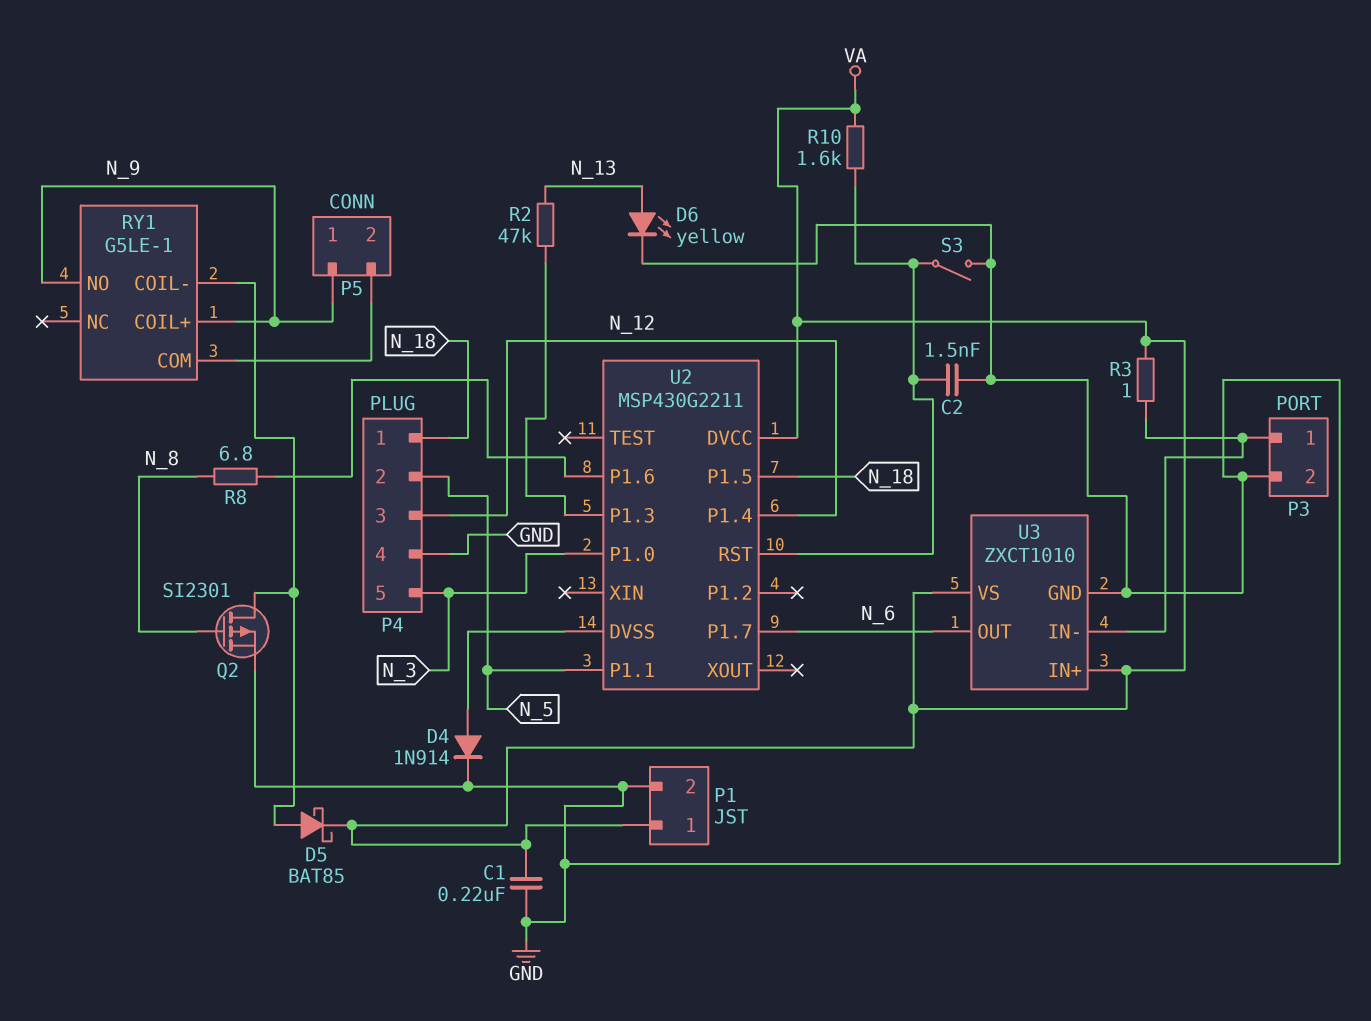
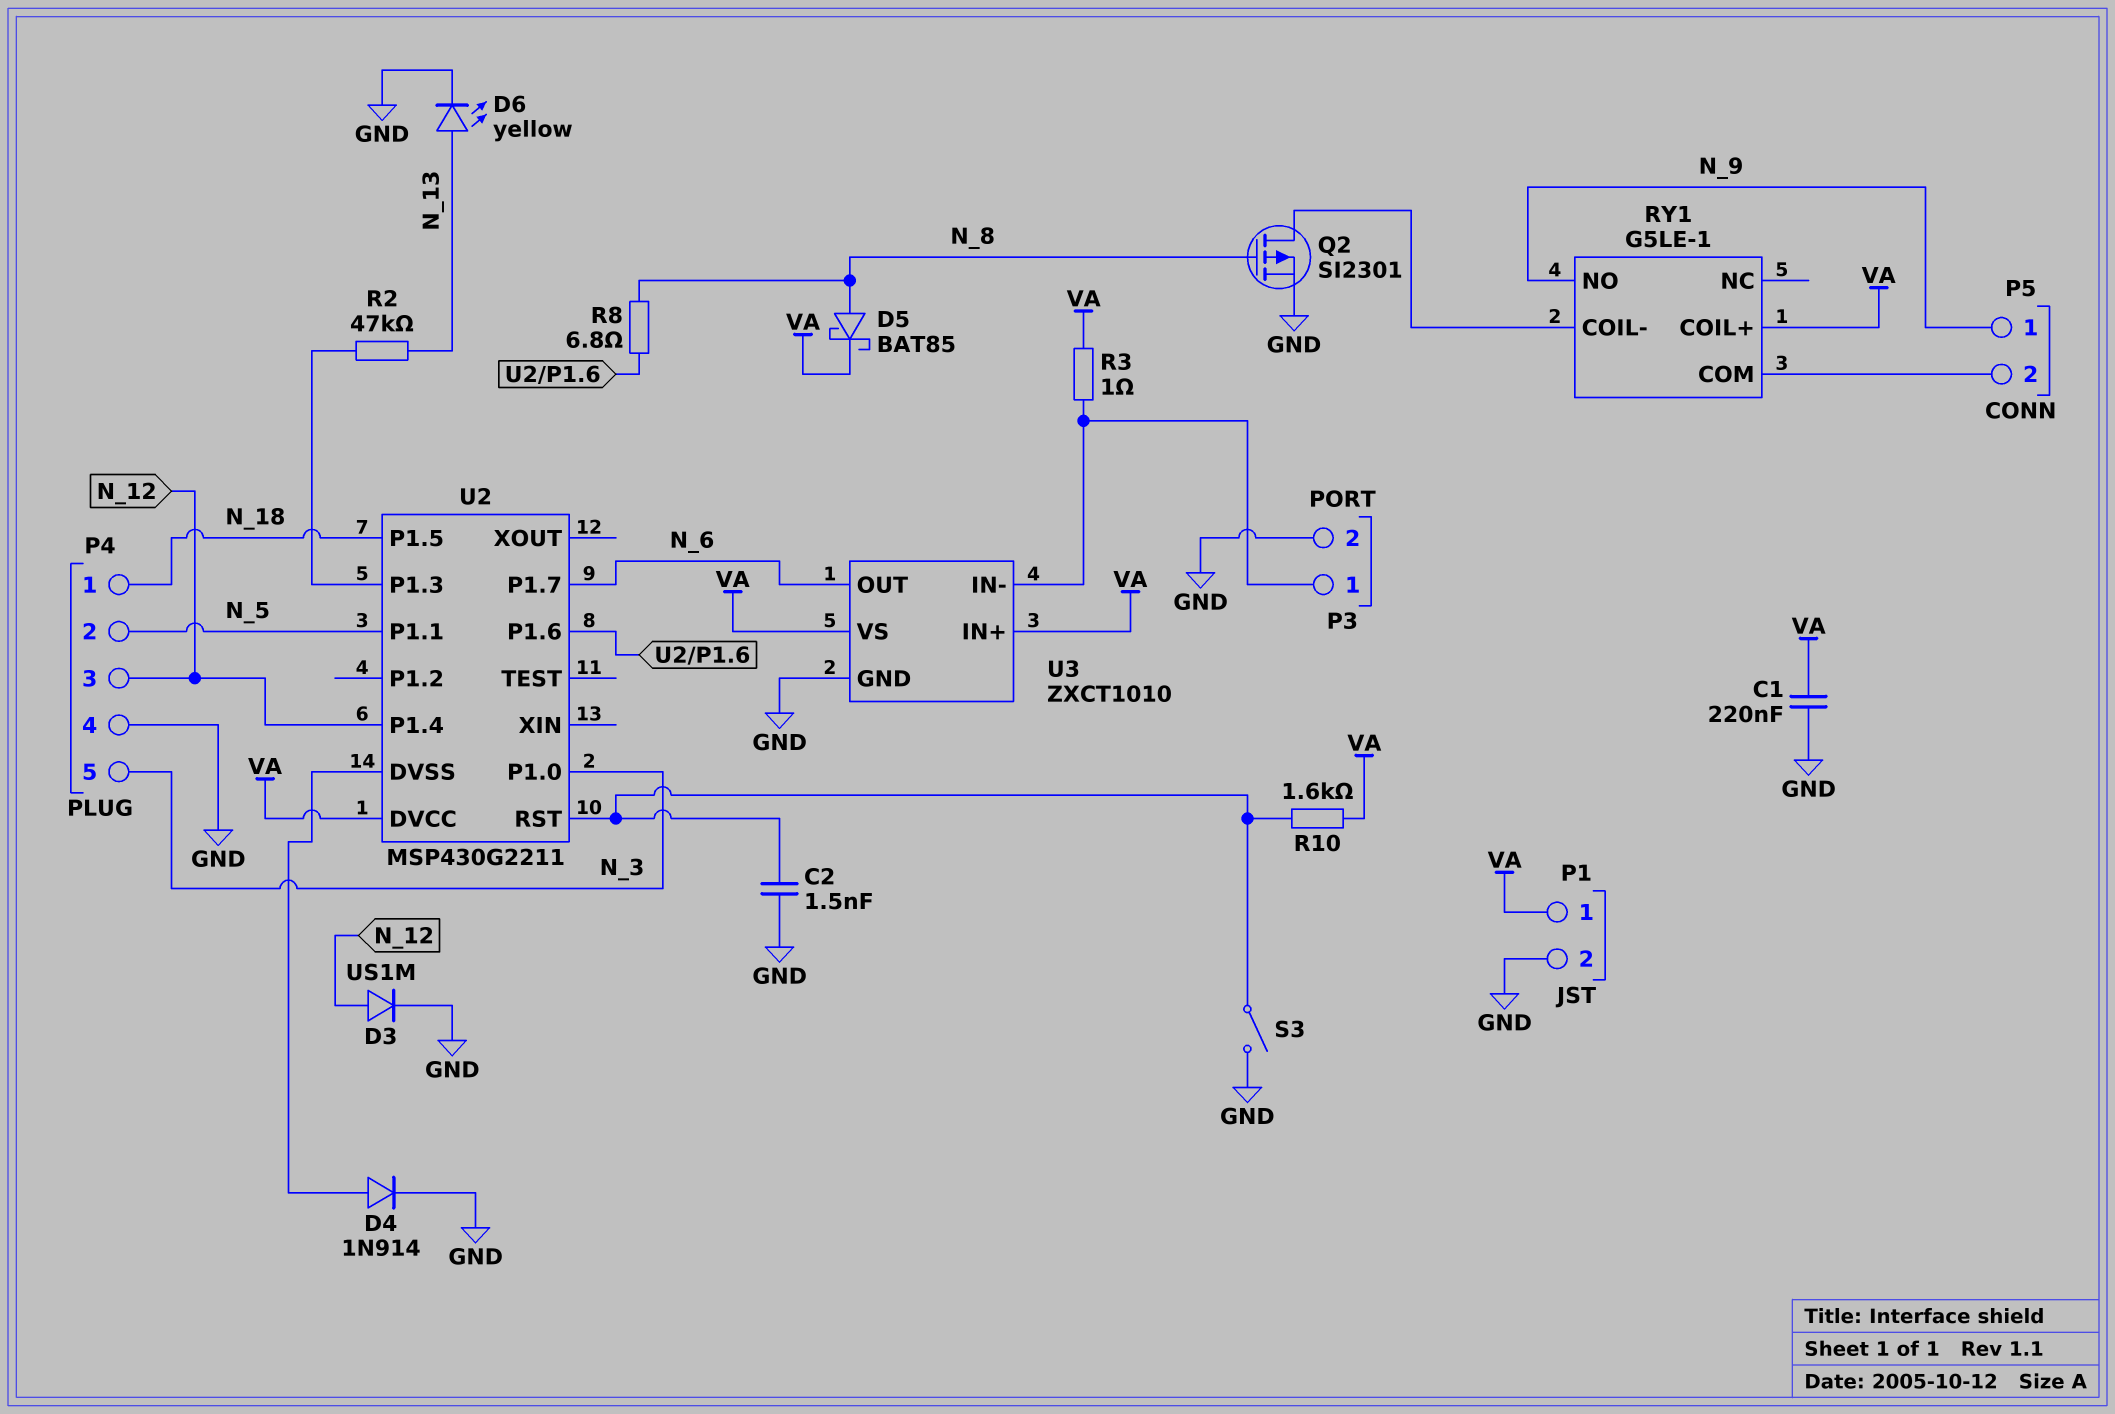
D3: none -> diode US1M (A N_12, K GND)
D5: schottky BAT85 (A RY1/COIL-, K VA) -> schottky BAT85 (A N_8, K VA)
RY1 pin COIL+: N_9 -> VA

